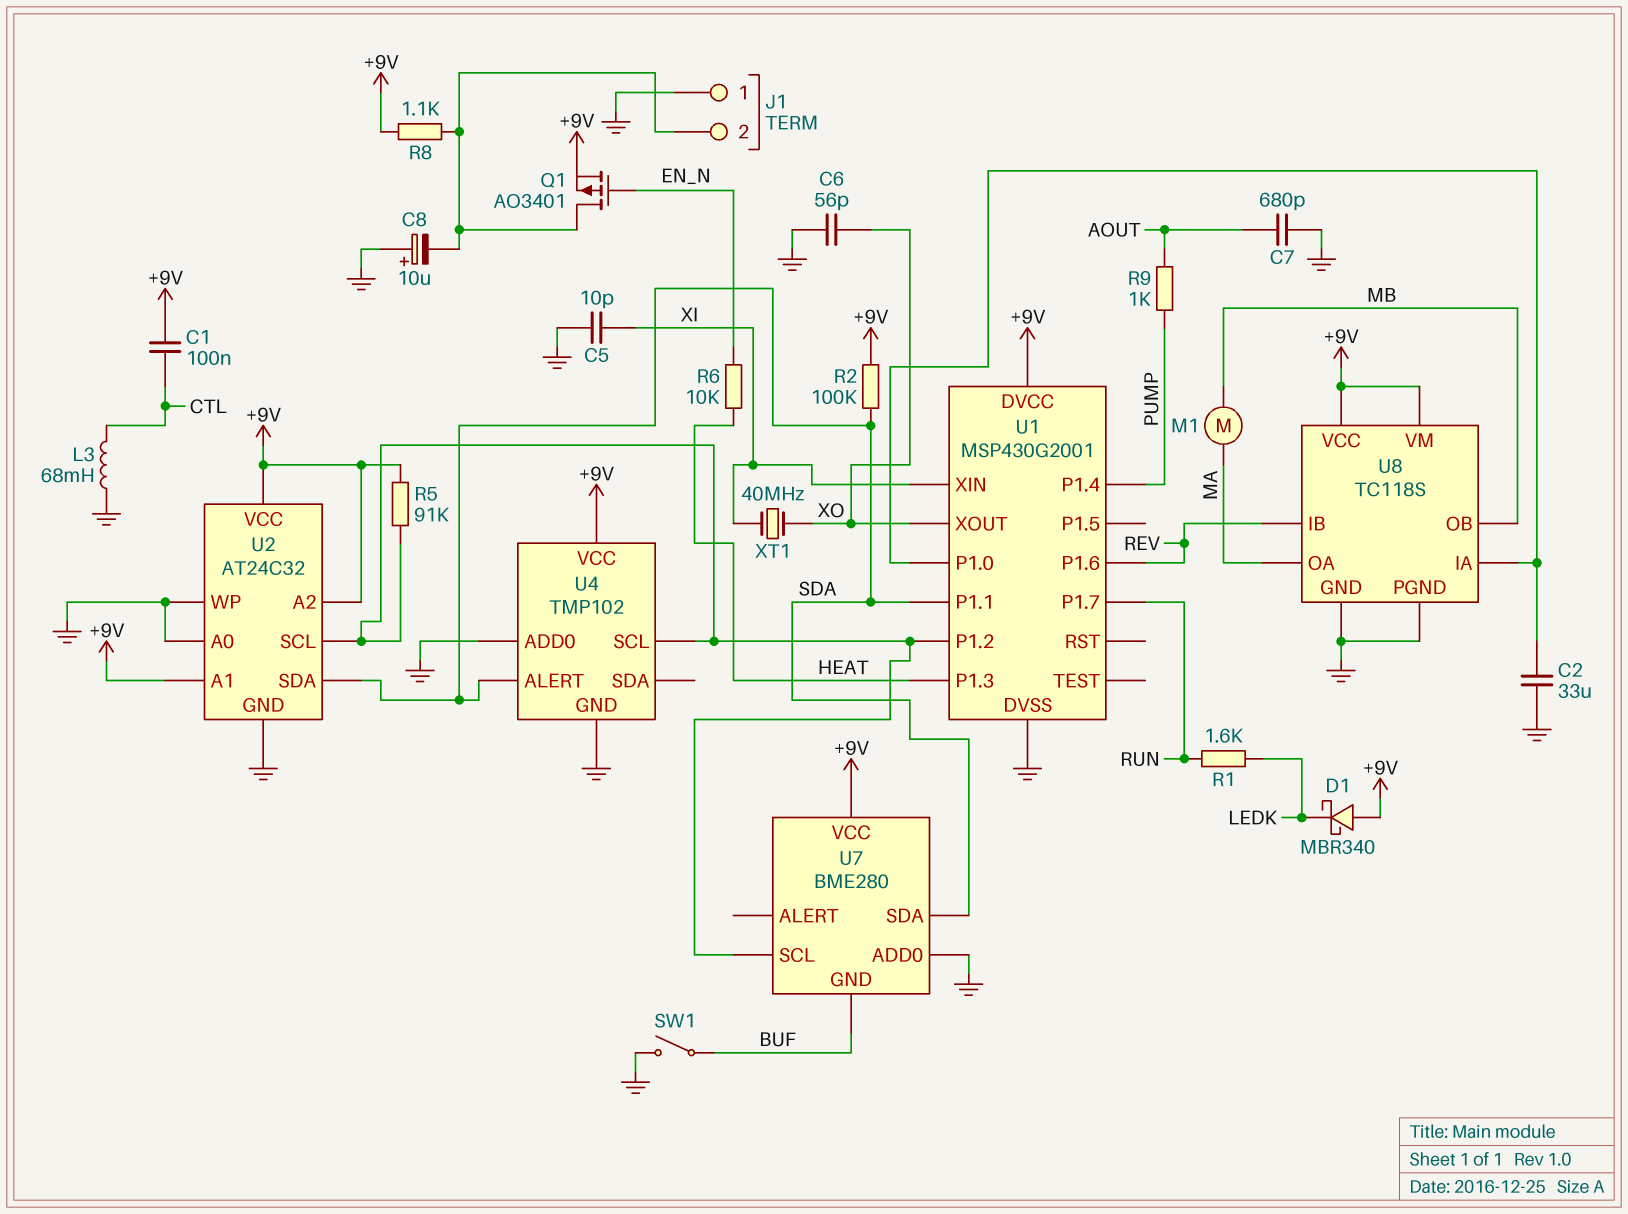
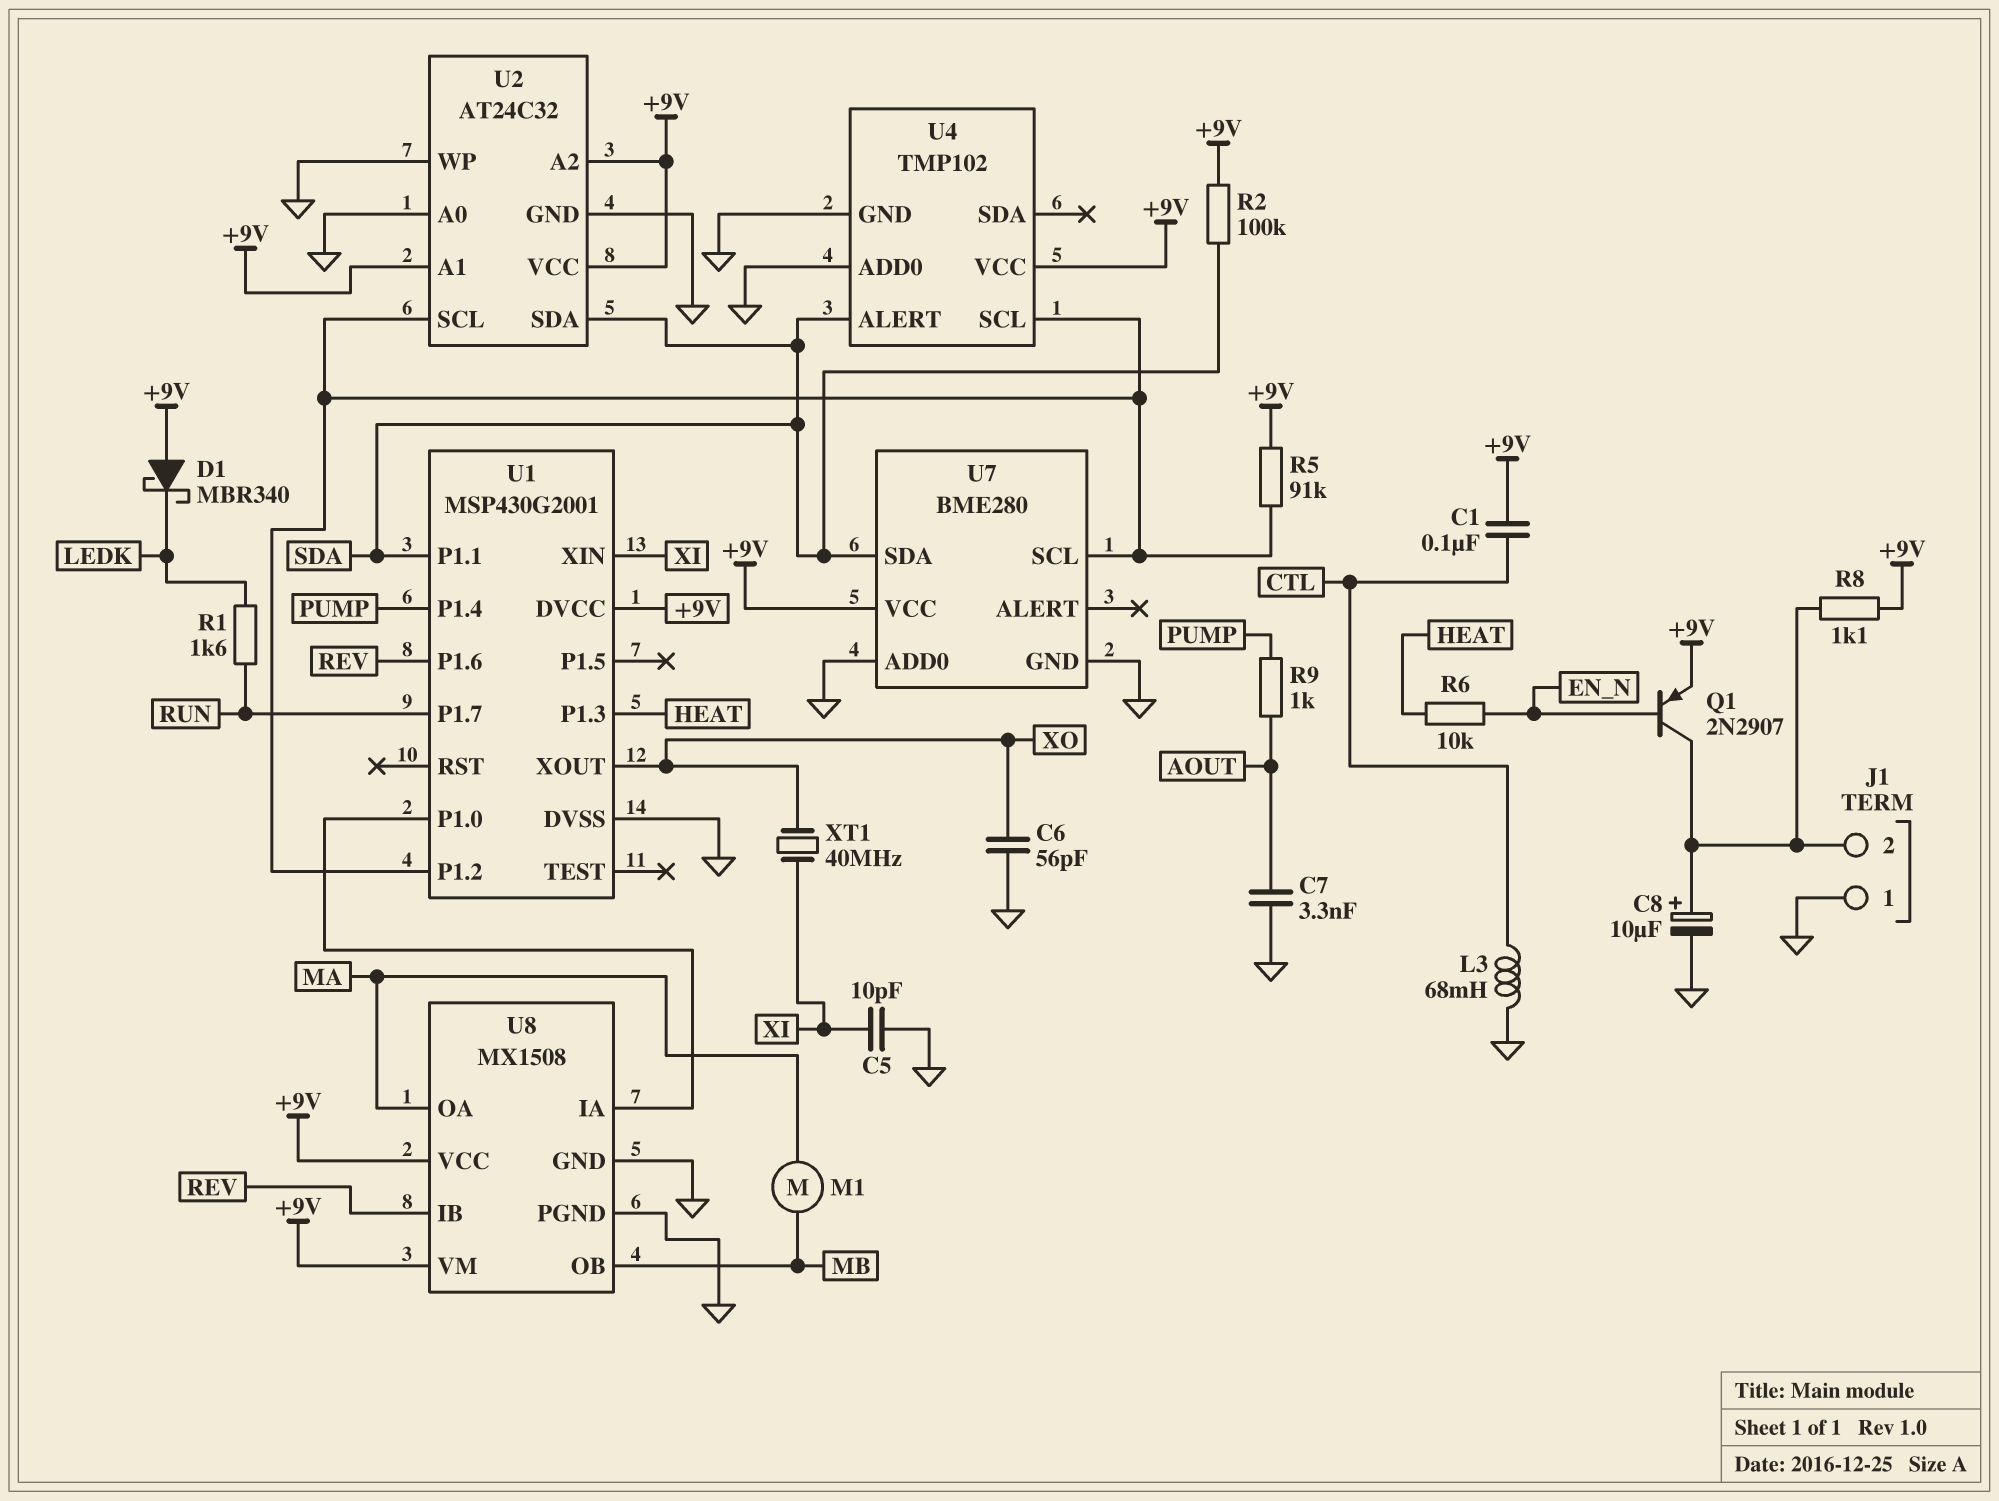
C2: 33uF (GND, U1/P1.0) -> none
C7: 680pF (AOUT, GND) -> 3.3nF (AOUT, GND)
C8: 10uF (plus GND, minus J1/2) -> 10uF (plus J1/2, minus GND)
Q1: PMOS AO3401 (G EN_N, D J1/2, S +9V) -> PNP 2N2907 (B EN_N, C J1/2, E +9V)
SW1: switch (BUF, GND) -> none
U7 pin GND: BUF -> GND
U8: TC118S -> MX1508

